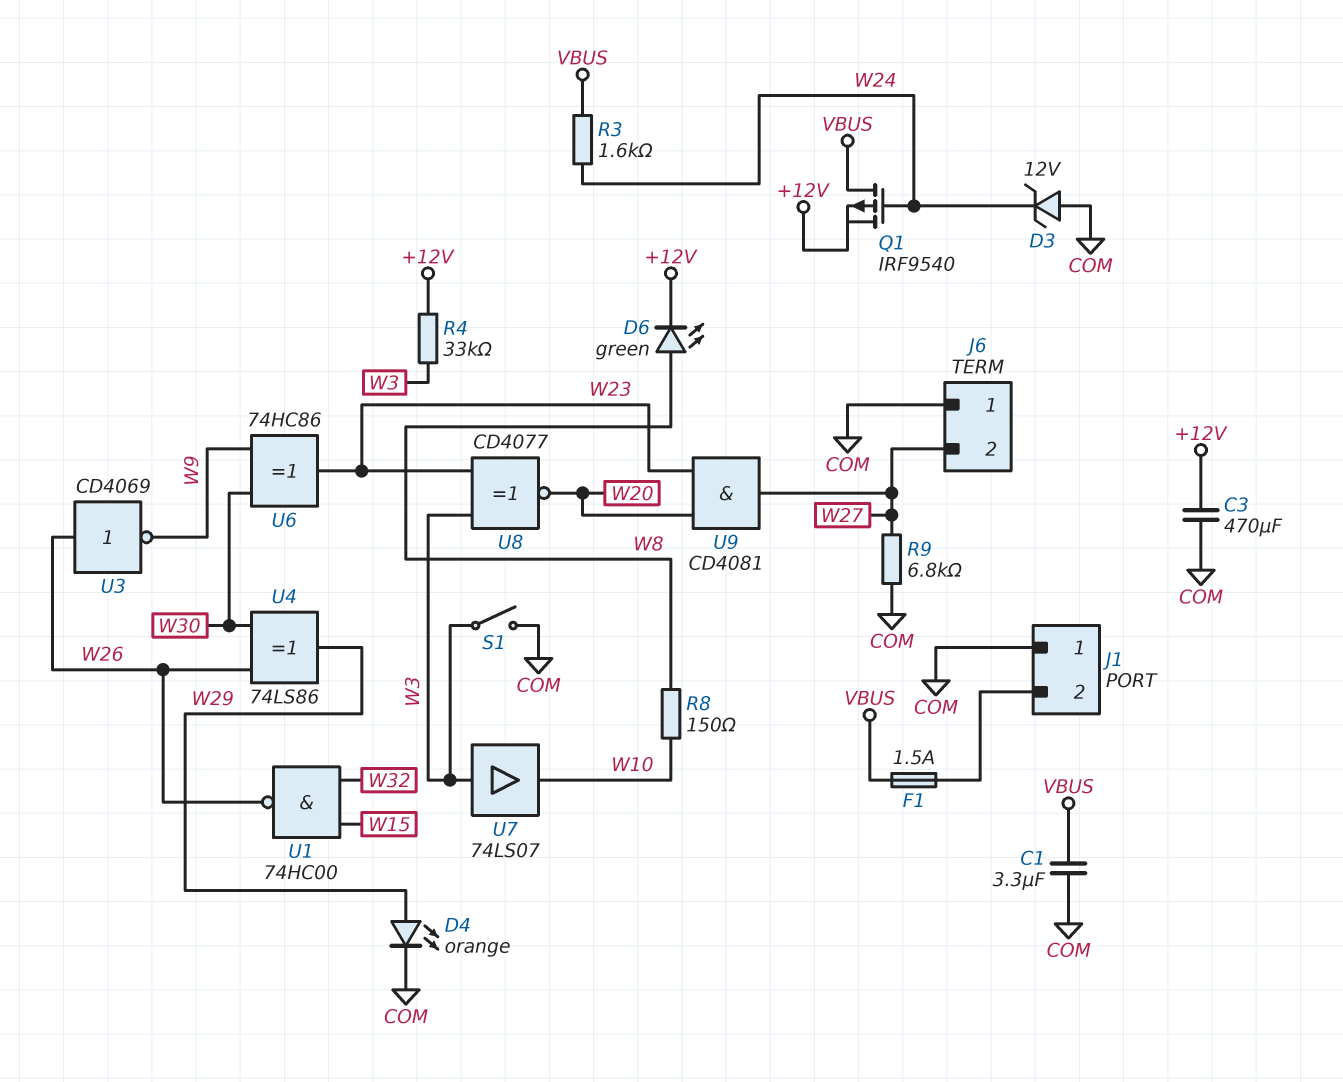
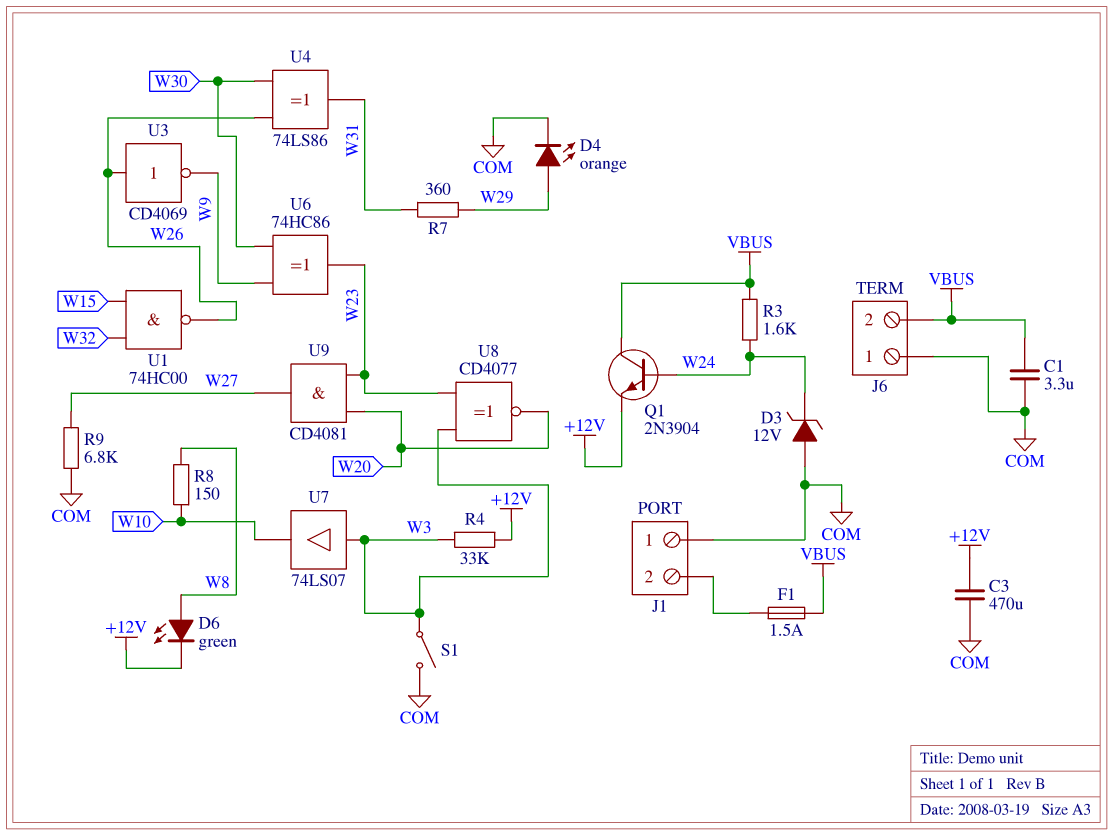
J6 pin 2: W27 -> VBUS
Q1: PMOS IRF9540 (G W24, D VBUS, S +12V) -> NPN 2N3904 (B W24, C VBUS, E +12V)
R7: none -> 360 (W29, W31)
U4: XOR 74LS86 (in W26, in W30, out W29) -> XOR 74LS86 (in W26, in W30, out W31)

